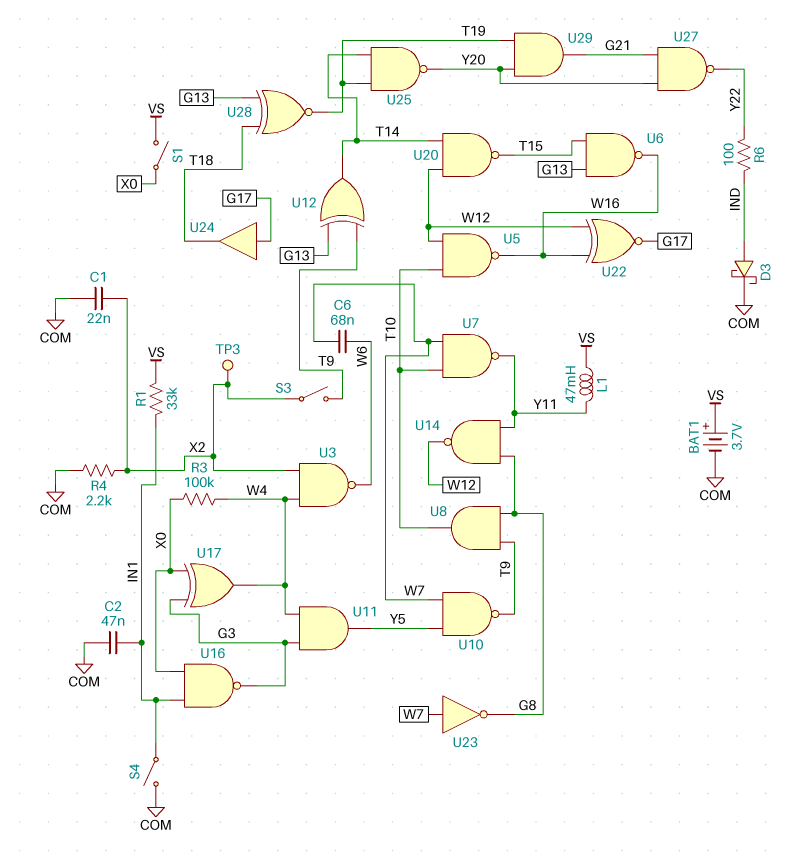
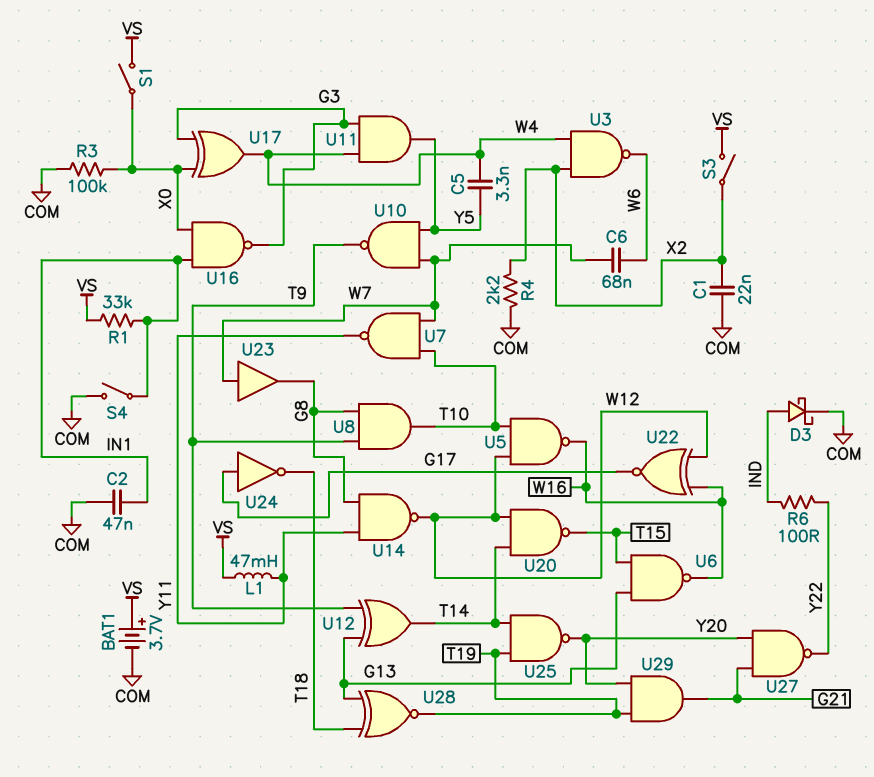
C5: none -> 3.3nF (W4, Y5)
R3: 100k (W4, X0) -> 100k (COM, X0)
S3: switch (T9, X2) -> switch (VS, X2)
TP3: test point (X2) -> none
U23: NOT (in W7, out G8) -> buffer (in W7, out G8)
U24: buffer (in G17, out T18) -> NOT (in G17, out T18)

